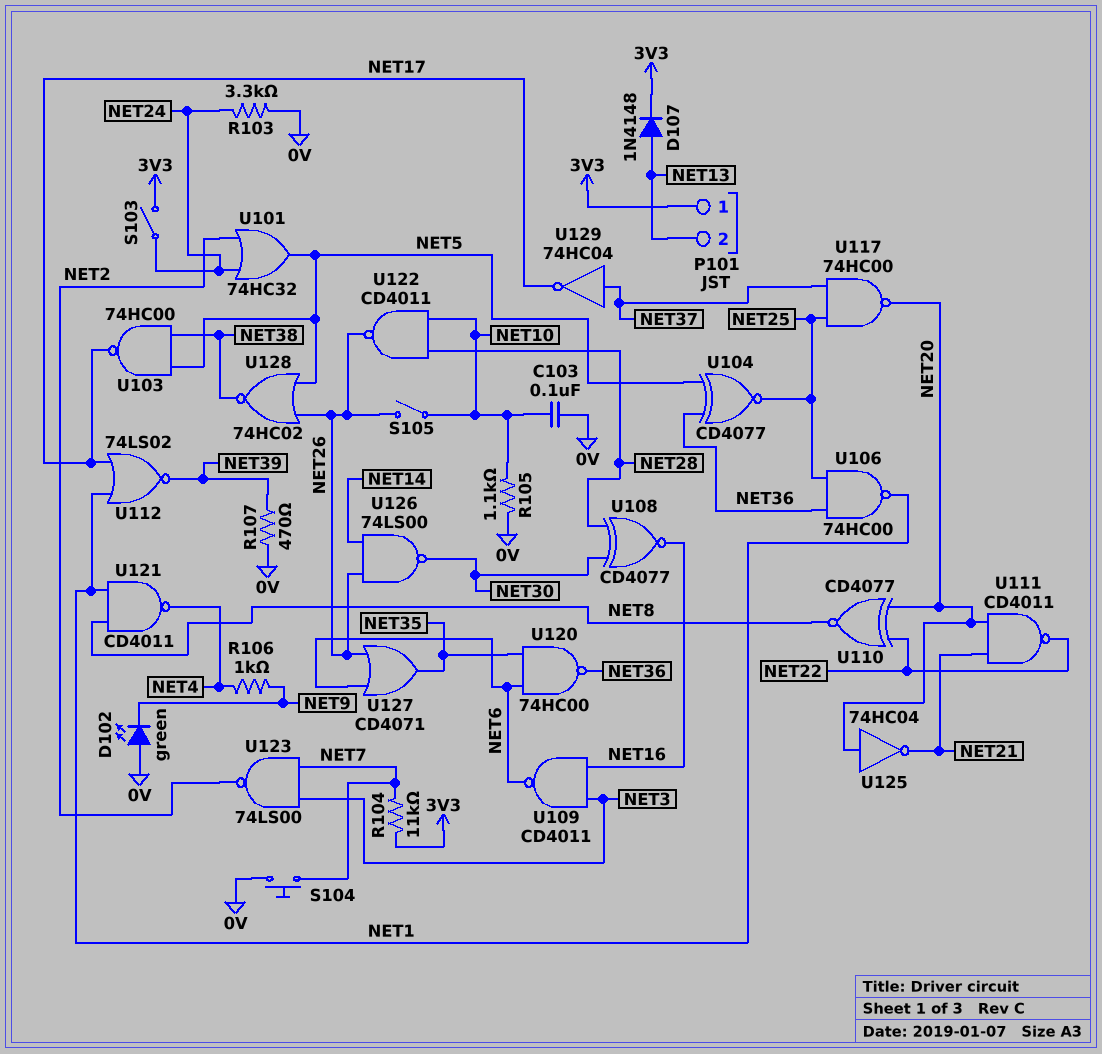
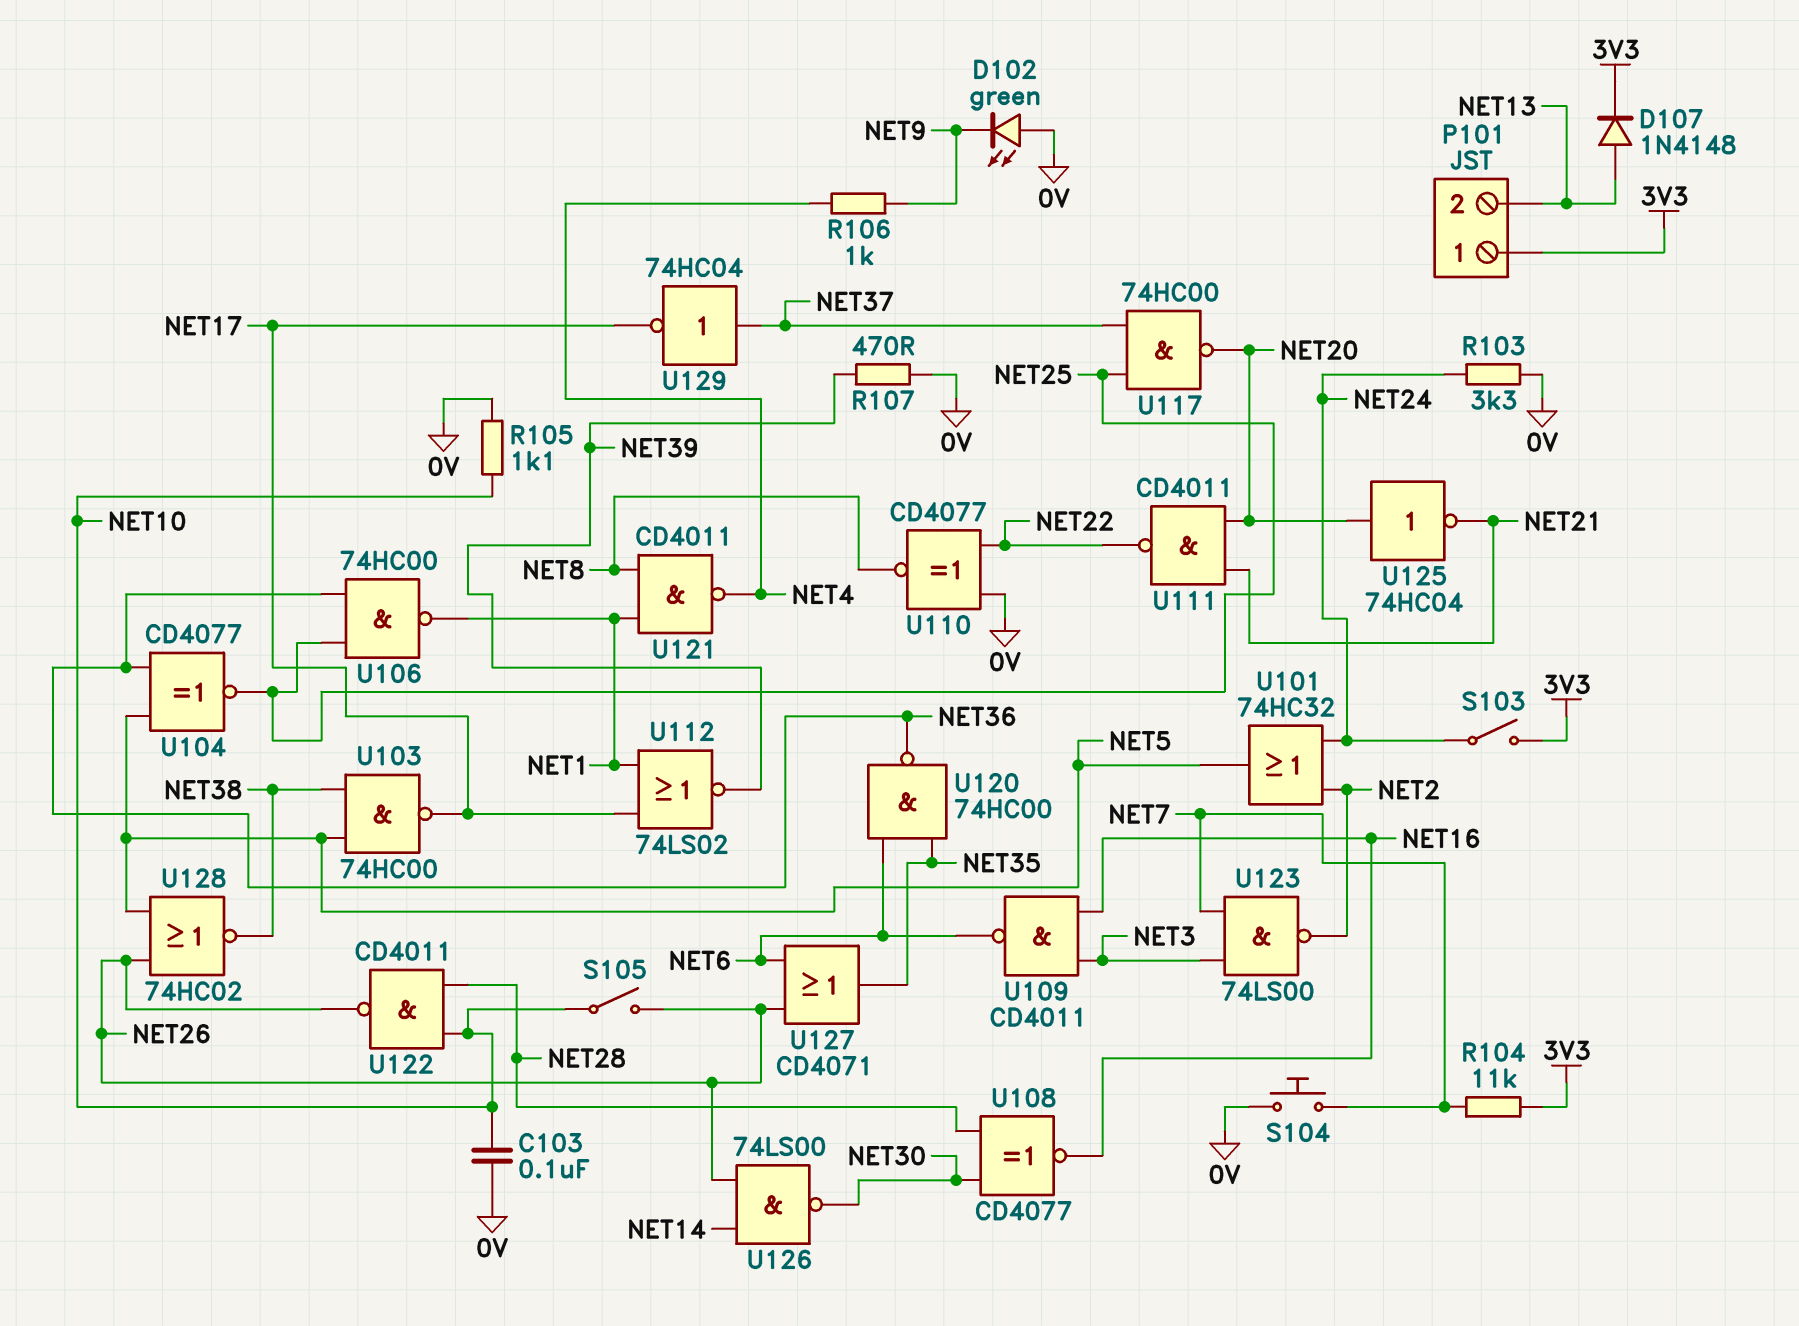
U110: XNOR CD4077 (in NET20, in NET22, out NET8) -> XNOR CD4077 (in 0V, in NET22, out NET8)

